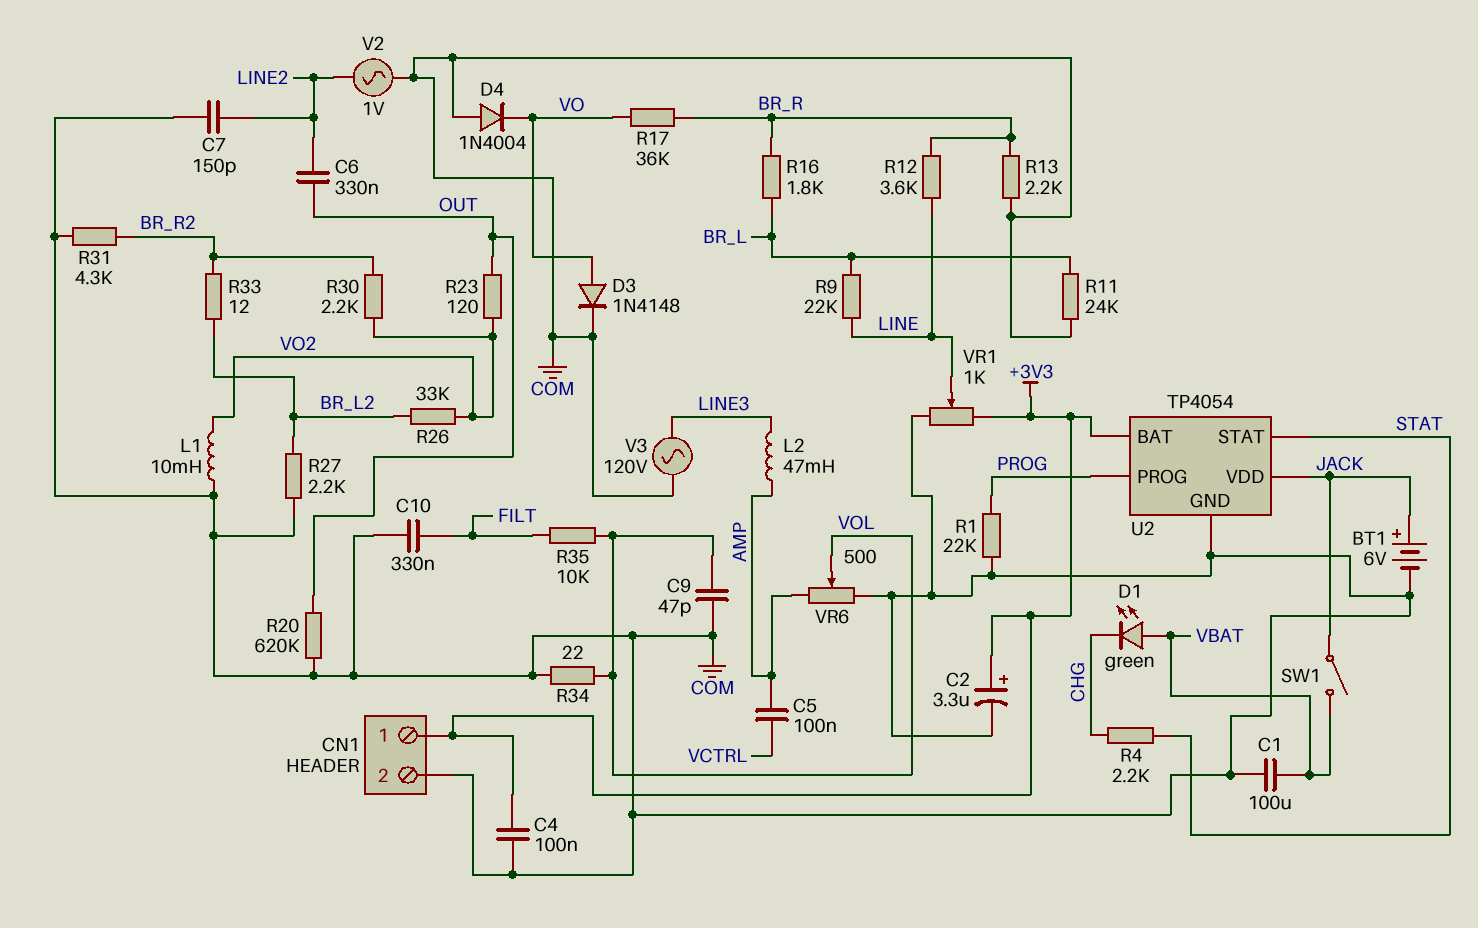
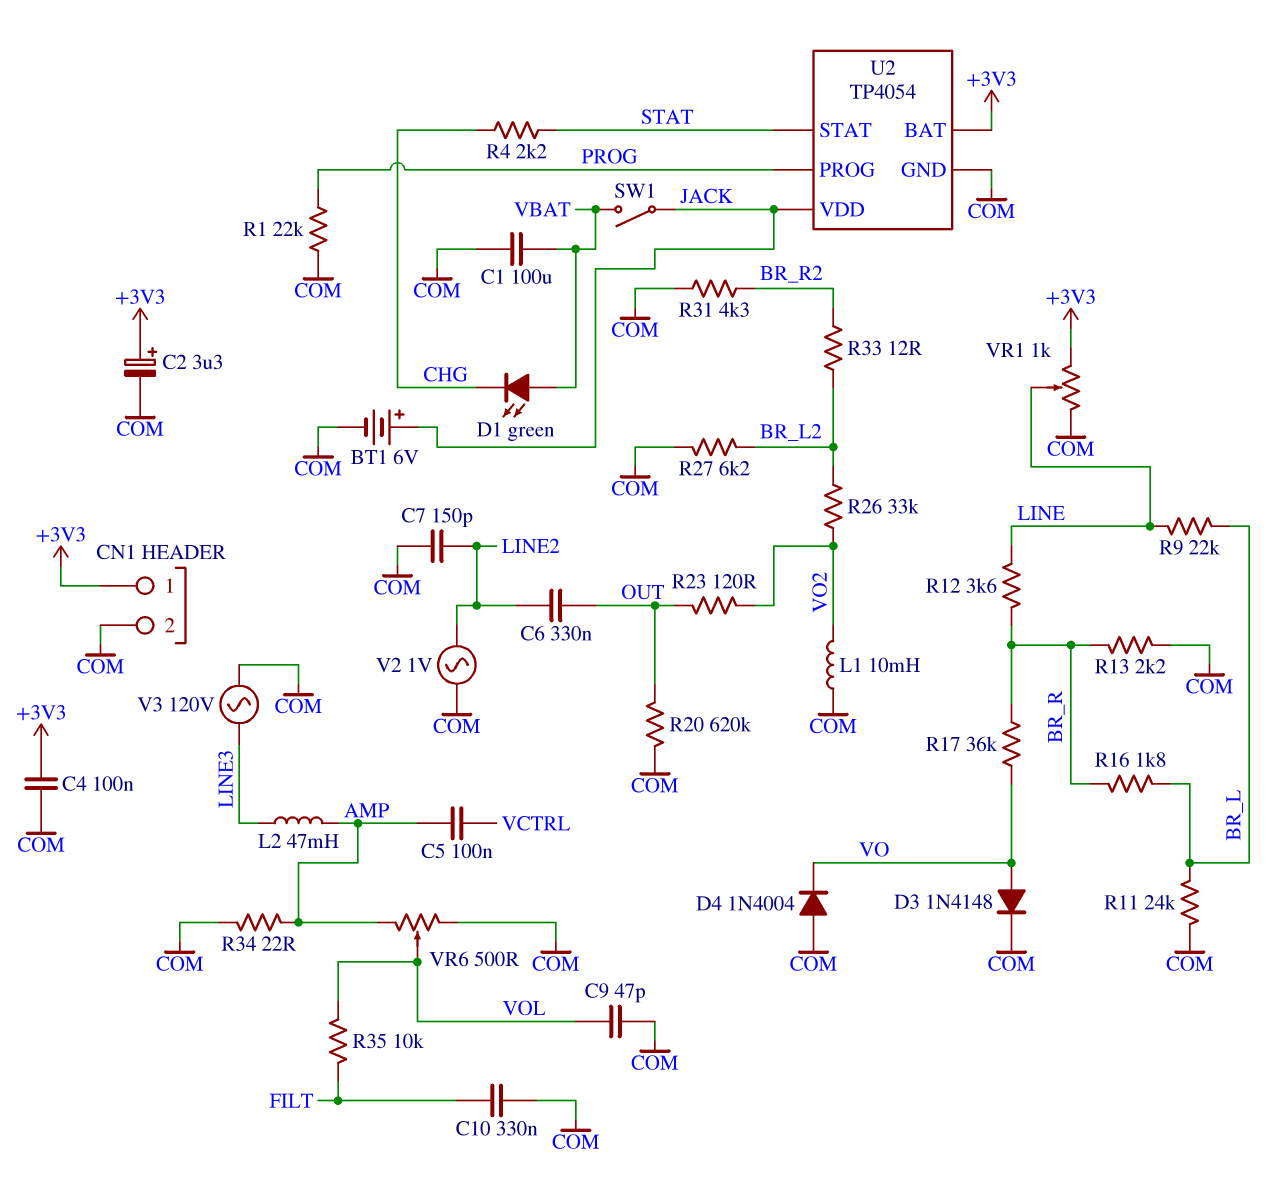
R27: 2.2k (BR_L2, COM) -> 6.2k (BR_L2, COM)
R30: 2.2k (BR_R2, VO2) -> none
R34: 22 (COM, VOL) -> 22 (AMP, COM)

